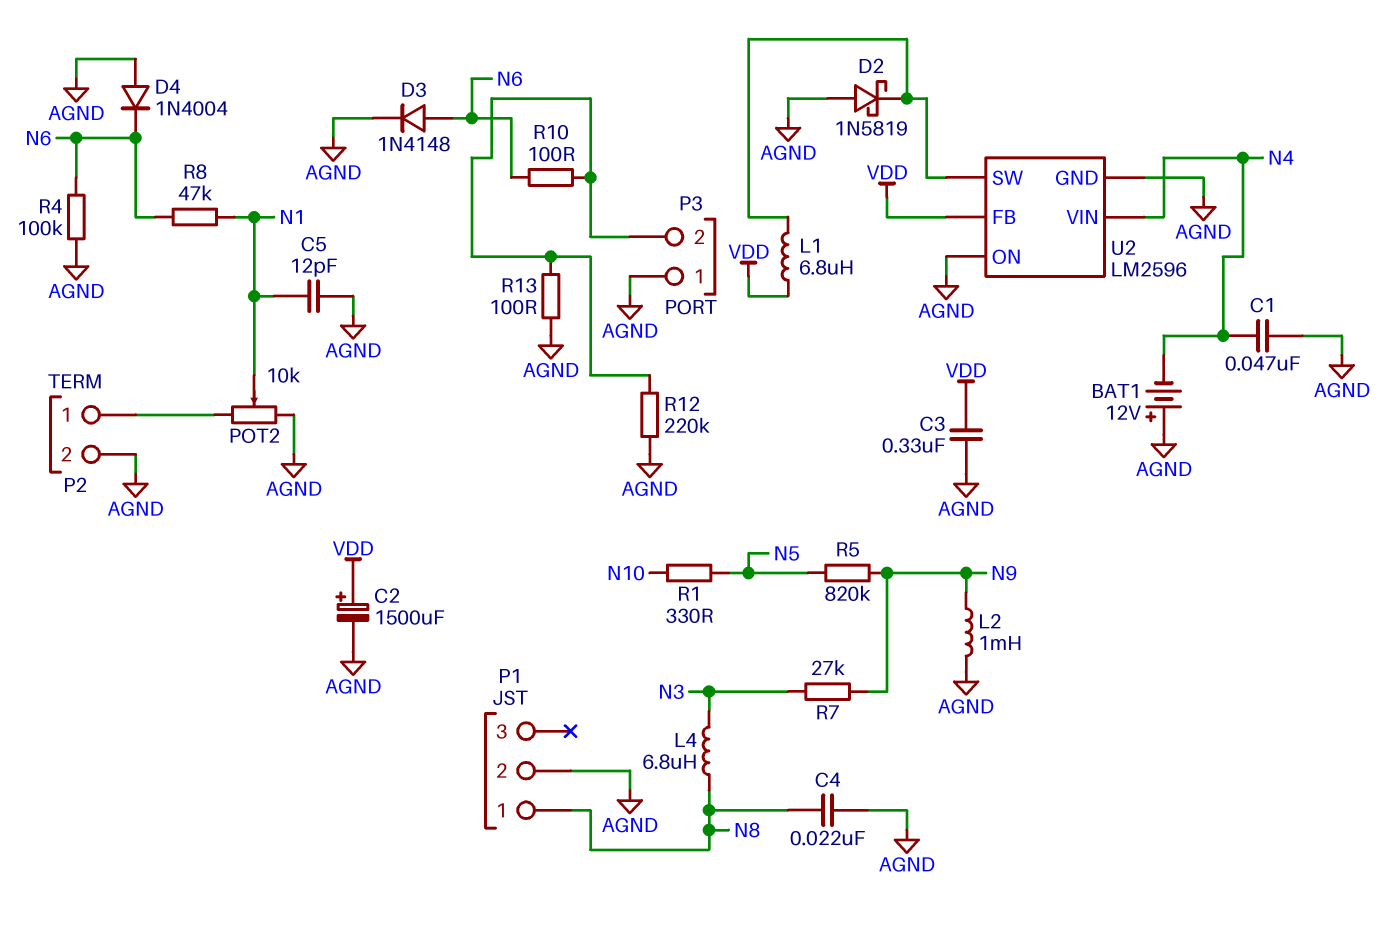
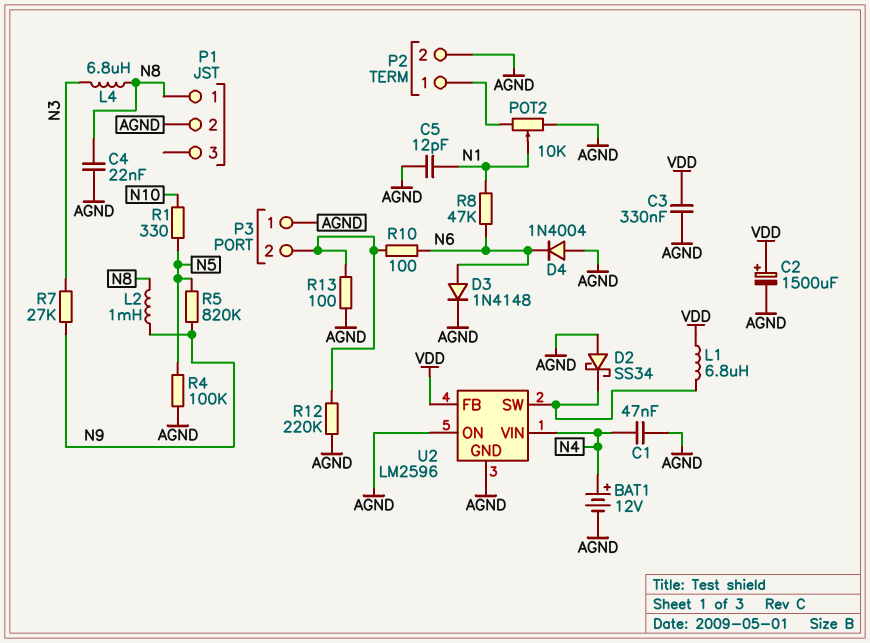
BAT1: 12V (plus AGND, minus N4) -> 12V (plus N4, minus AGND)
D2: schottky 1N5819 (A AGND, K U2/SW) -> schottky SS34 (A AGND, K U2/SW)
L2: 1mH (AGND, N9) -> 1mH (N8, N9)
R4: 100k (AGND, N6) -> 100k (AGND, N5)

